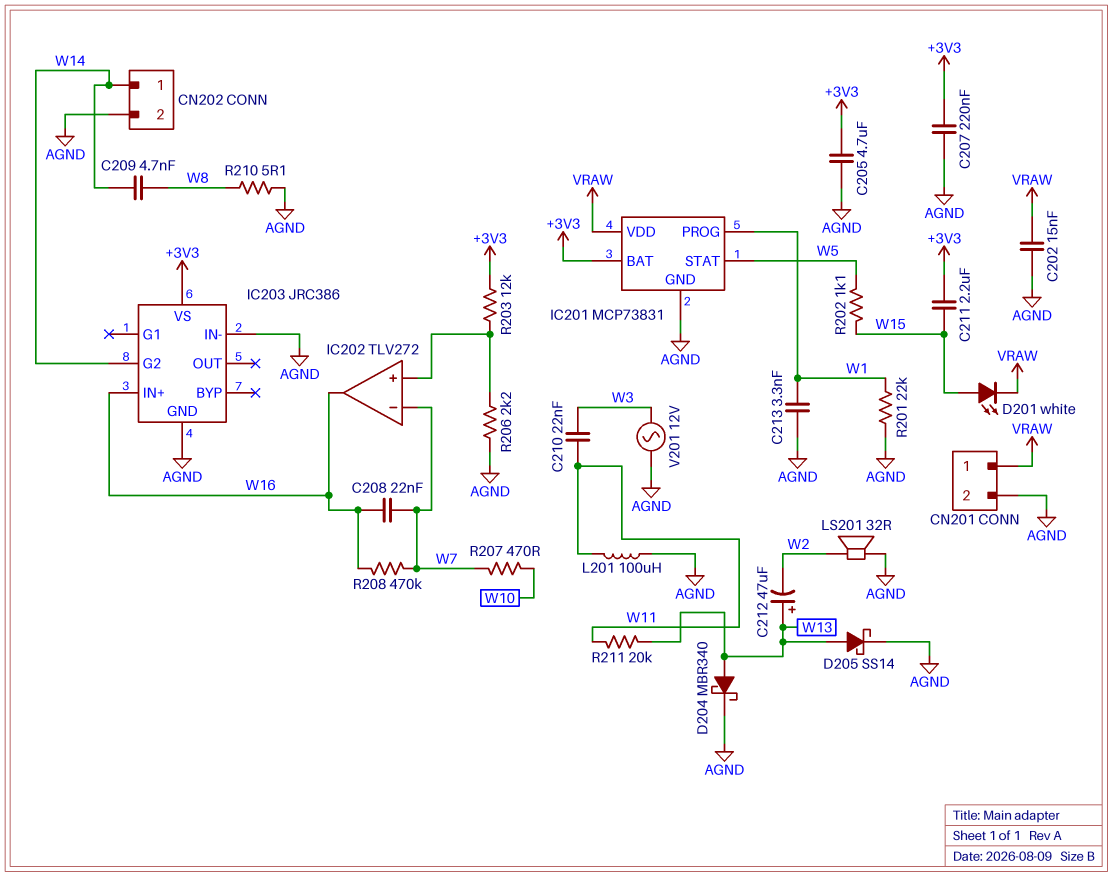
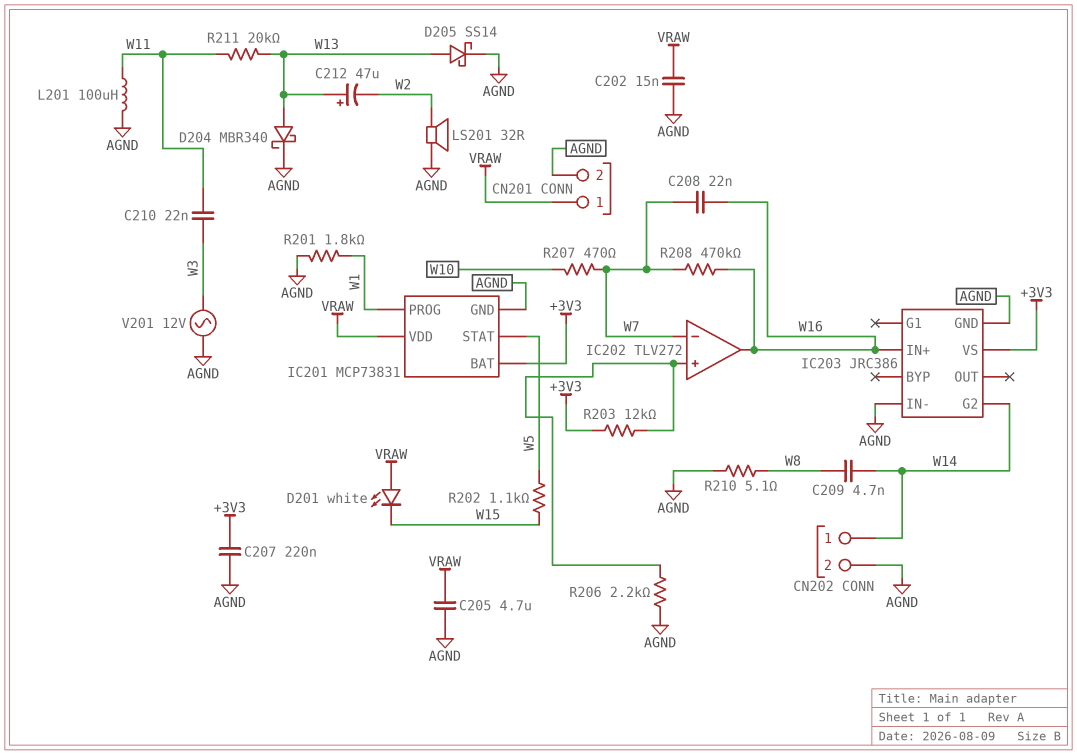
C205: 4.7uF (+3V3, AGND) -> 4.7uF (AGND, VRAW)
C211: 2.2uF (+3V3, W15) -> none
C213: 3.3nF (AGND, W1) -> none
D201: LED white (A W15, K VRAW) -> LED white (A VRAW, K W15)
R201: 22k (AGND, W1) -> 1.8k (AGND, W1)

